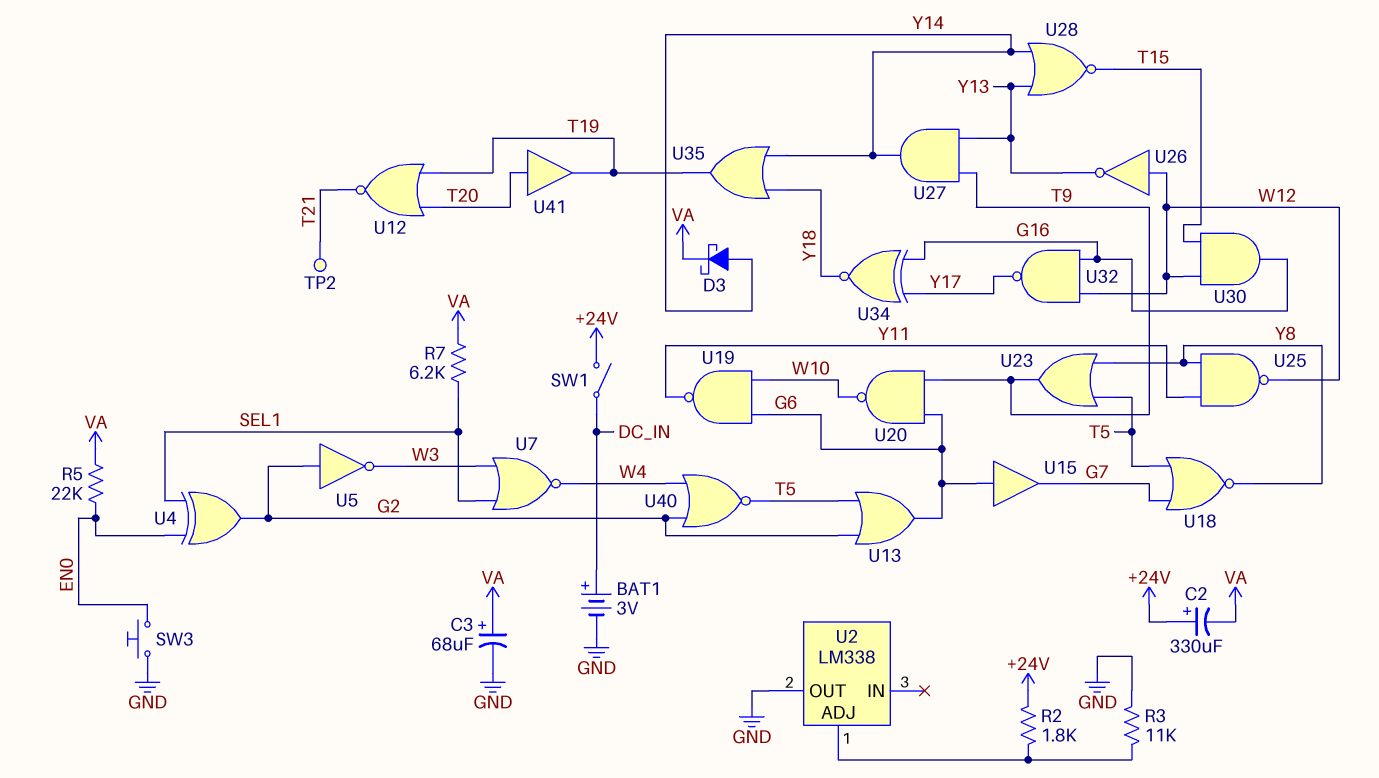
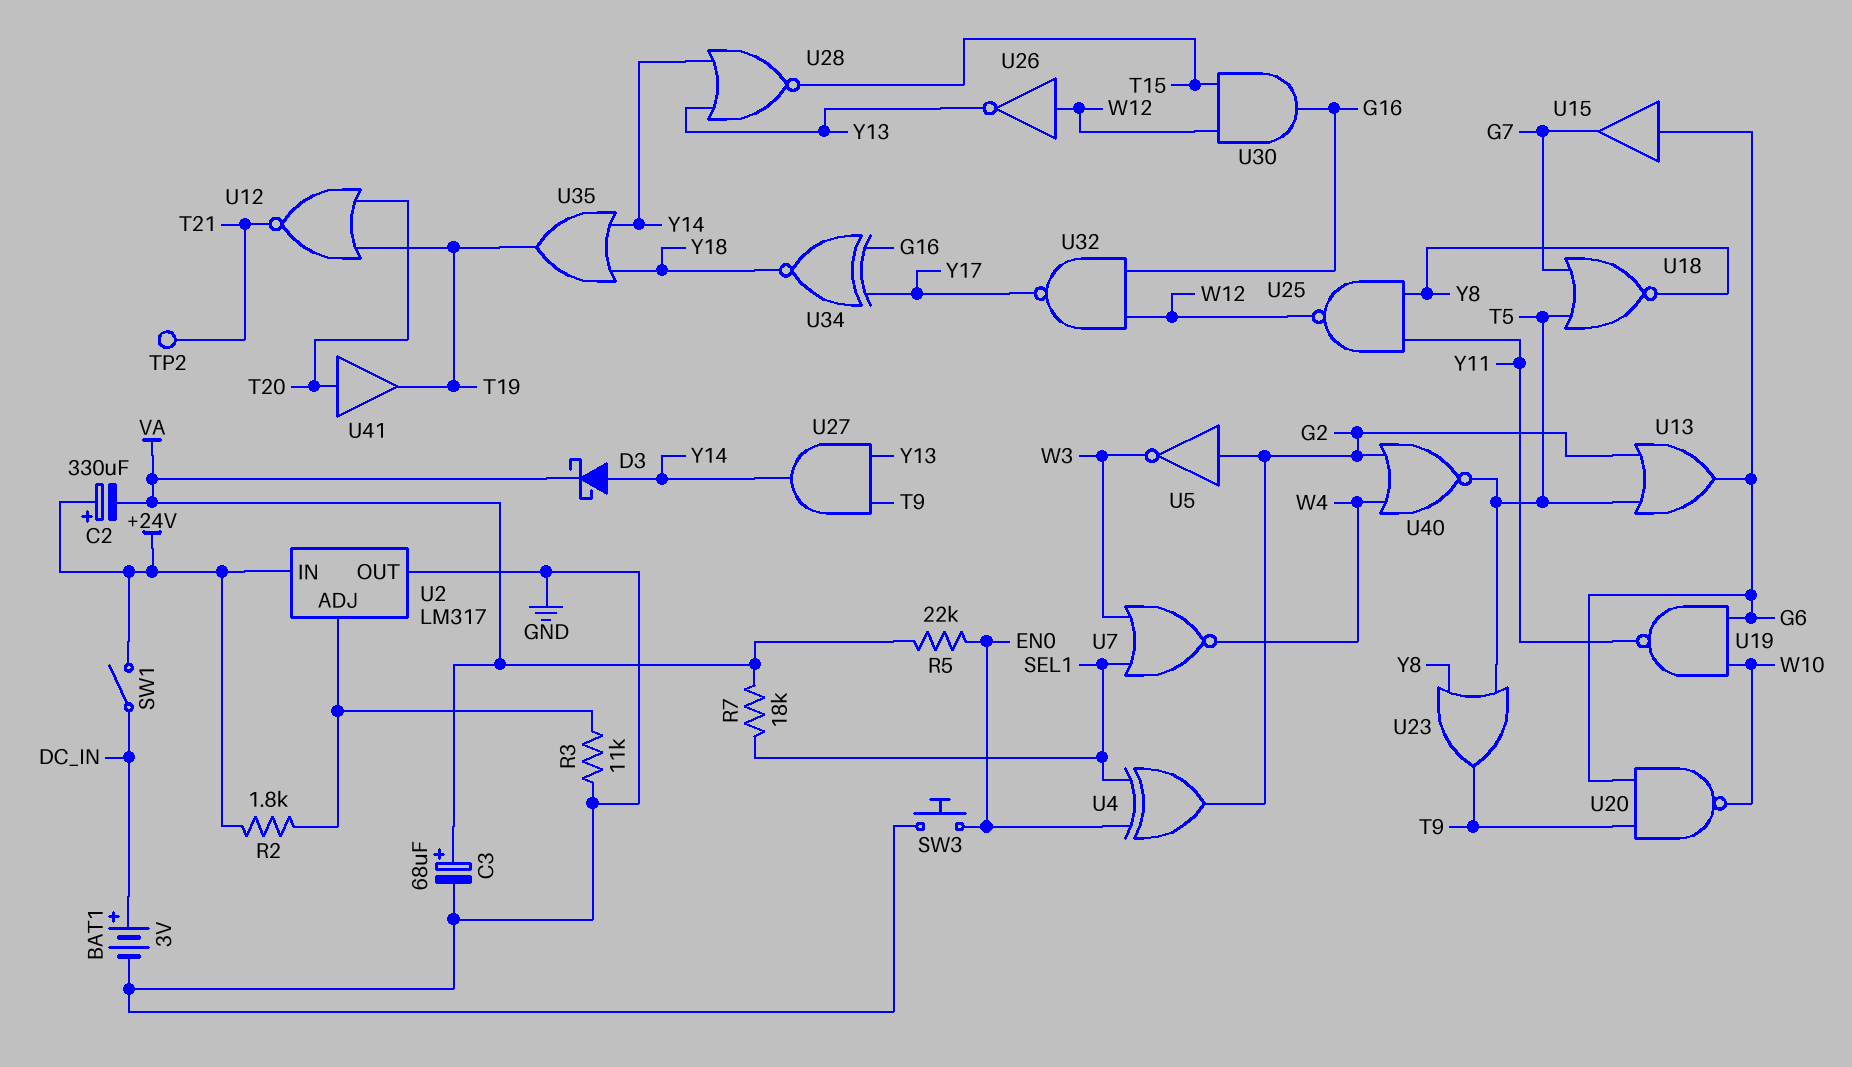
R7: 6.2k (SEL1, VA) -> 18k (SEL1, VA)
U2: LM338 -> LM317
U2 pin IN: none -> +24V

